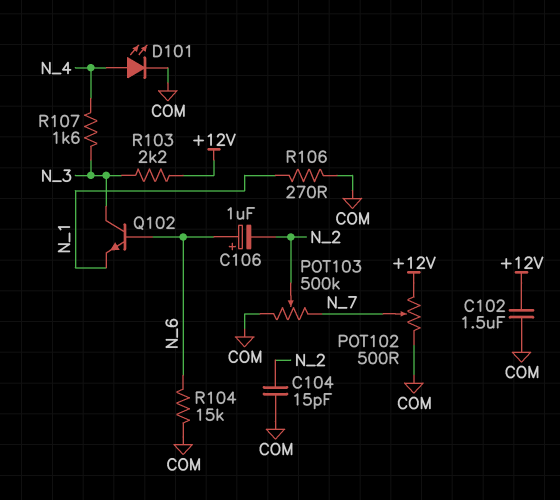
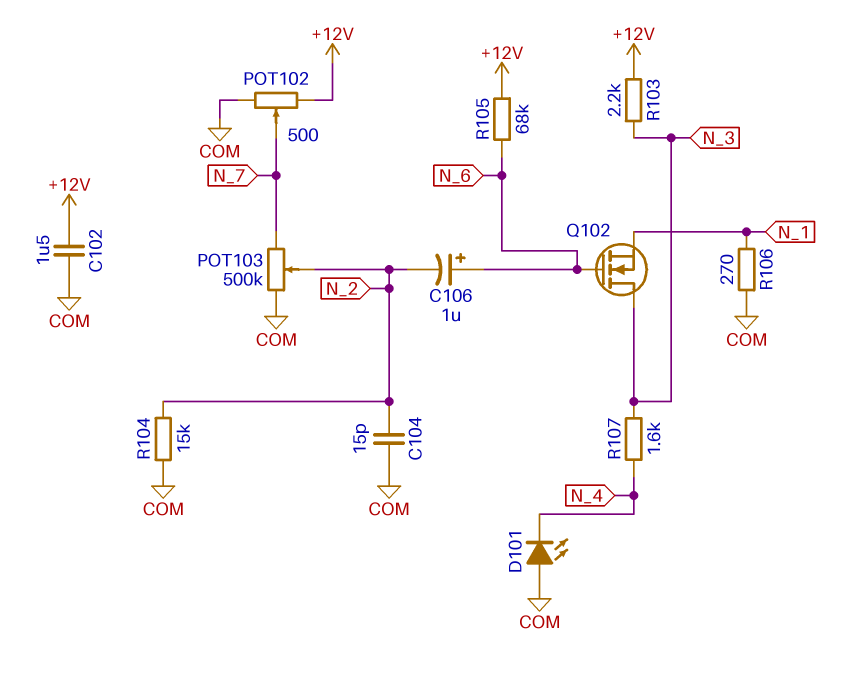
D101: LED (A N_4, K COM) -> LED (A COM, K N_4)
Q102: NPN (B N_6, C N_3, E N_1) -> NMOS (G N_6, D N_3, S N_1)
R104: 15k (COM, N_6) -> 15k (COM, N_2)
R105: none -> 68k (+12V, N_6)

